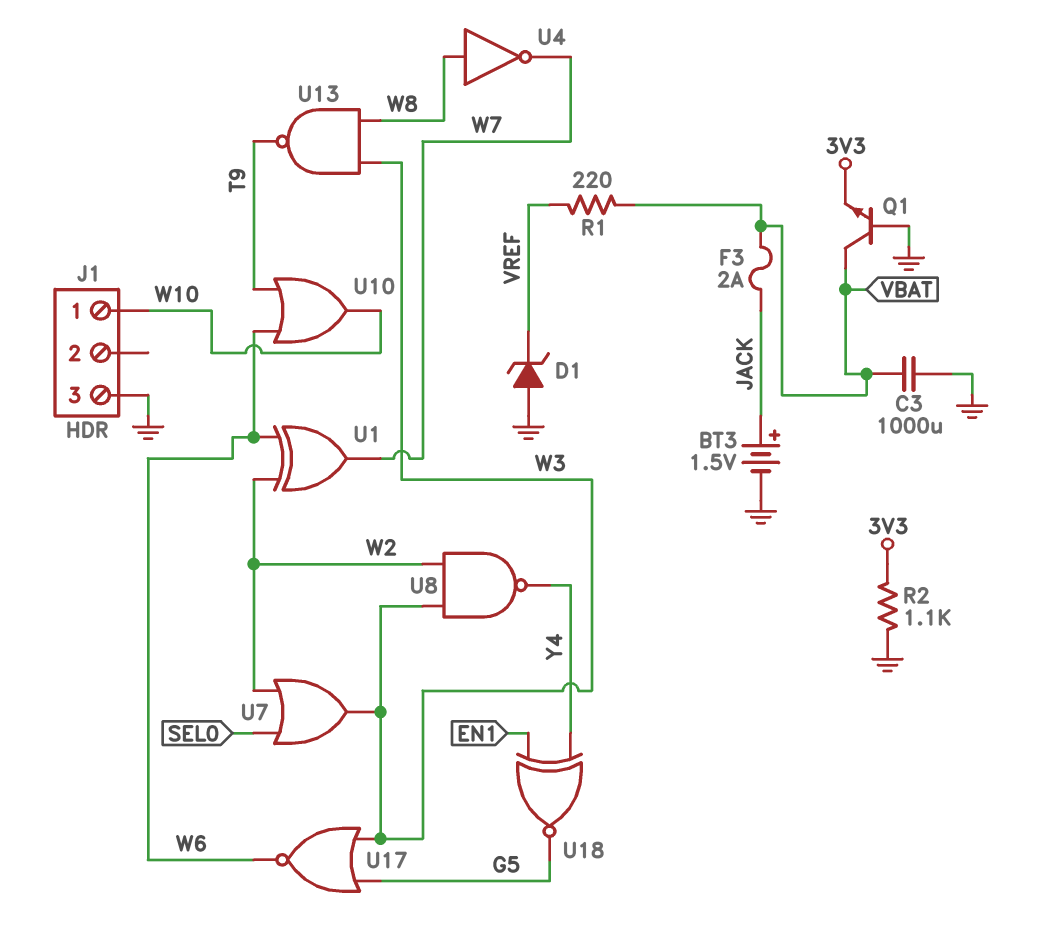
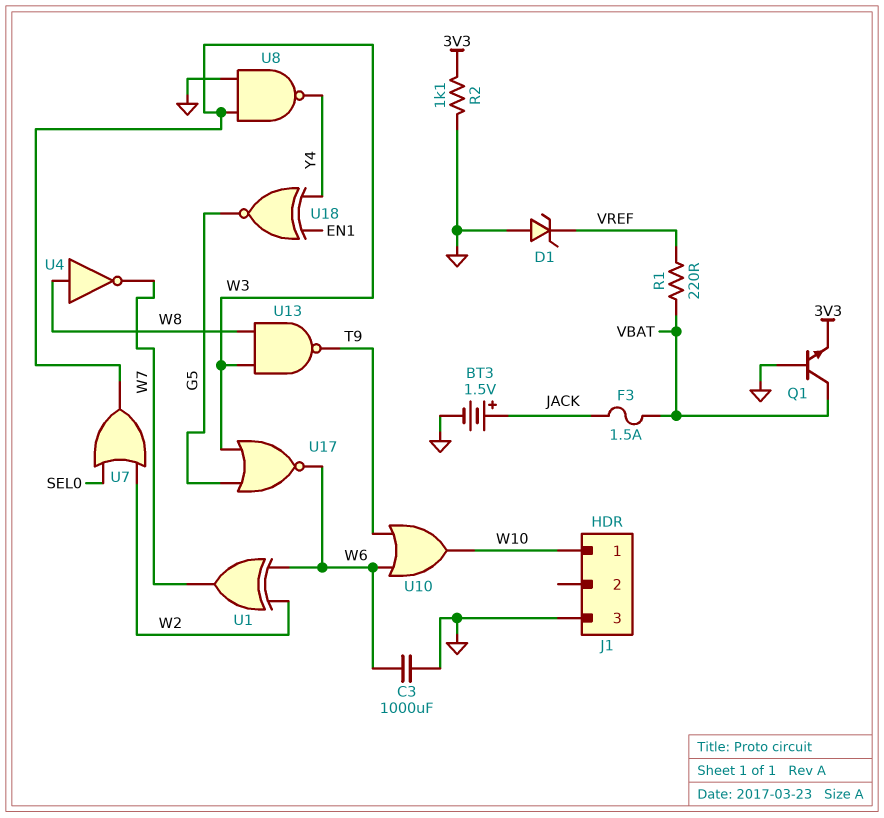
C3: 1000uF (GND, VBAT) -> 1000uF (GND, W6)
F3: 2A (JACK, VBAT) -> 1.5A (JACK, VBAT)
U8: NAND (in W2, in W3, out Y4) -> NAND (in GND, in W3, out Y4)

